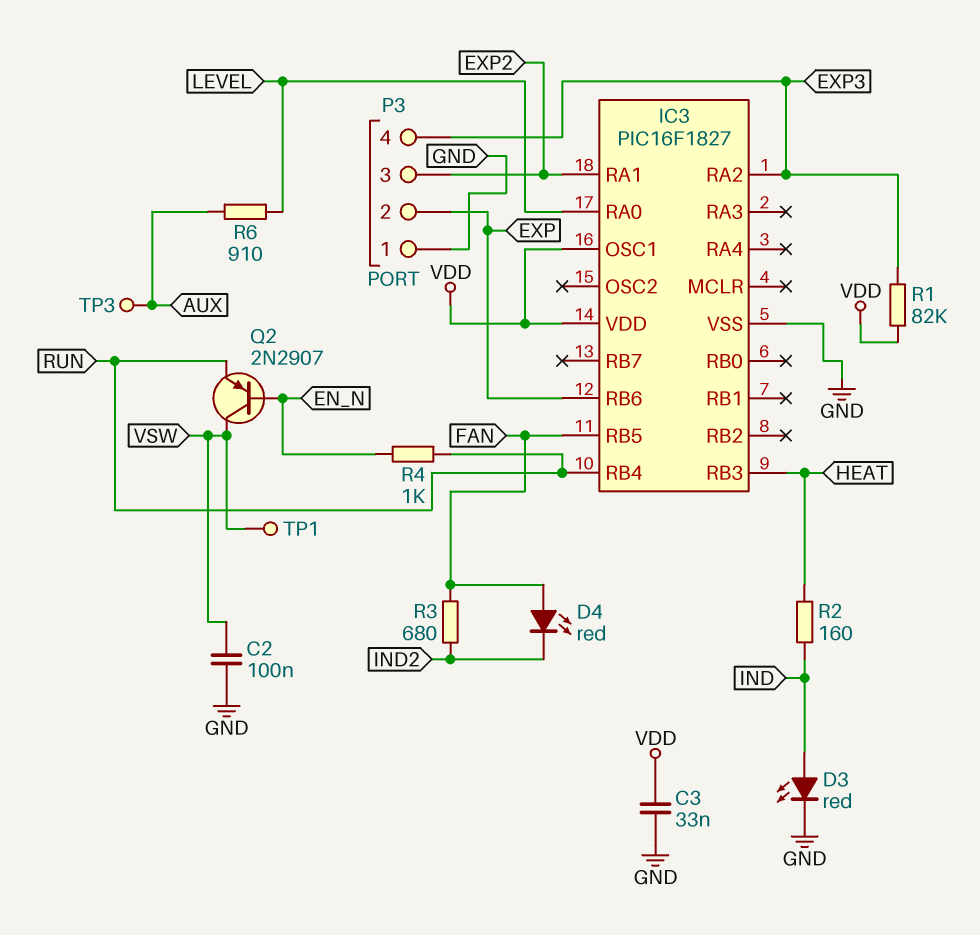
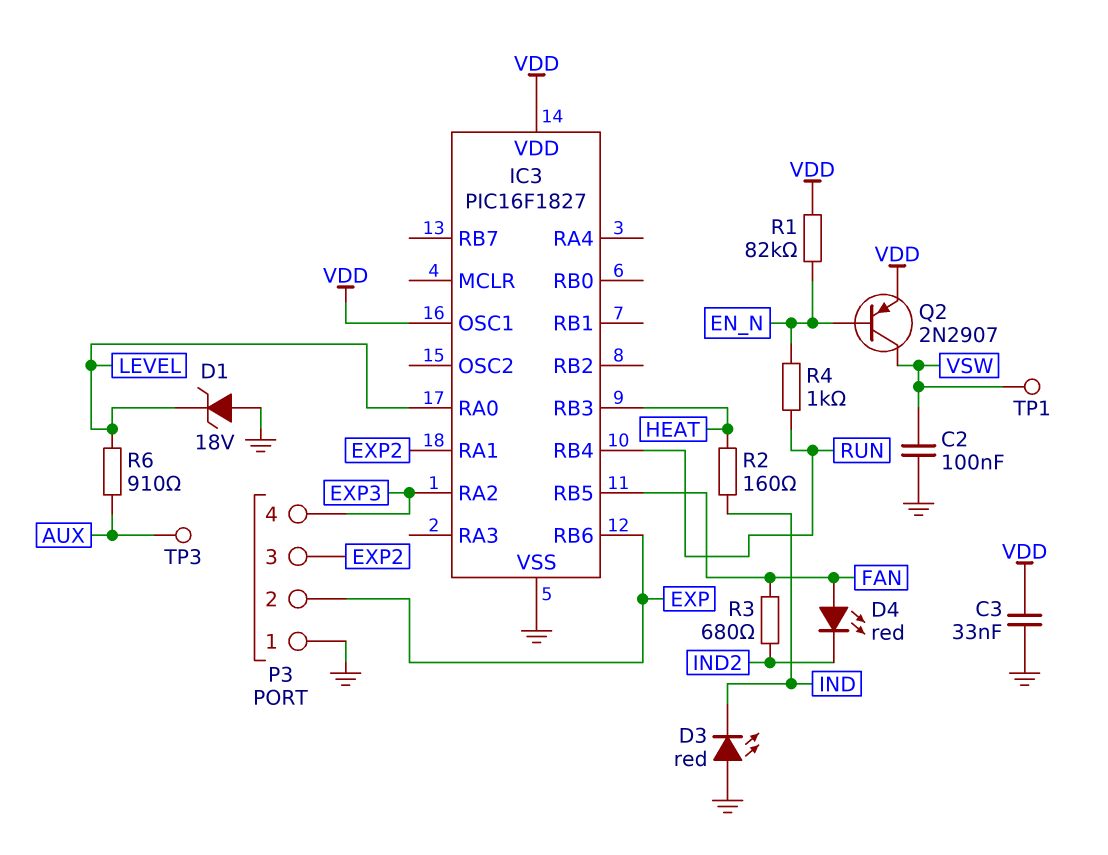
D1: none -> zener 18V (A GND, K LEVEL)
D3: LED red (A IND, K GND) -> LED red (A GND, K IND)
Q2: PNP 2N2907 (B EN_N, C VSW, E RUN) -> PNP 2N2907 (B EN_N, C VSW, E VDD)
R1: 82k (EXP3, VDD) -> 82k (EN_N, VDD)

